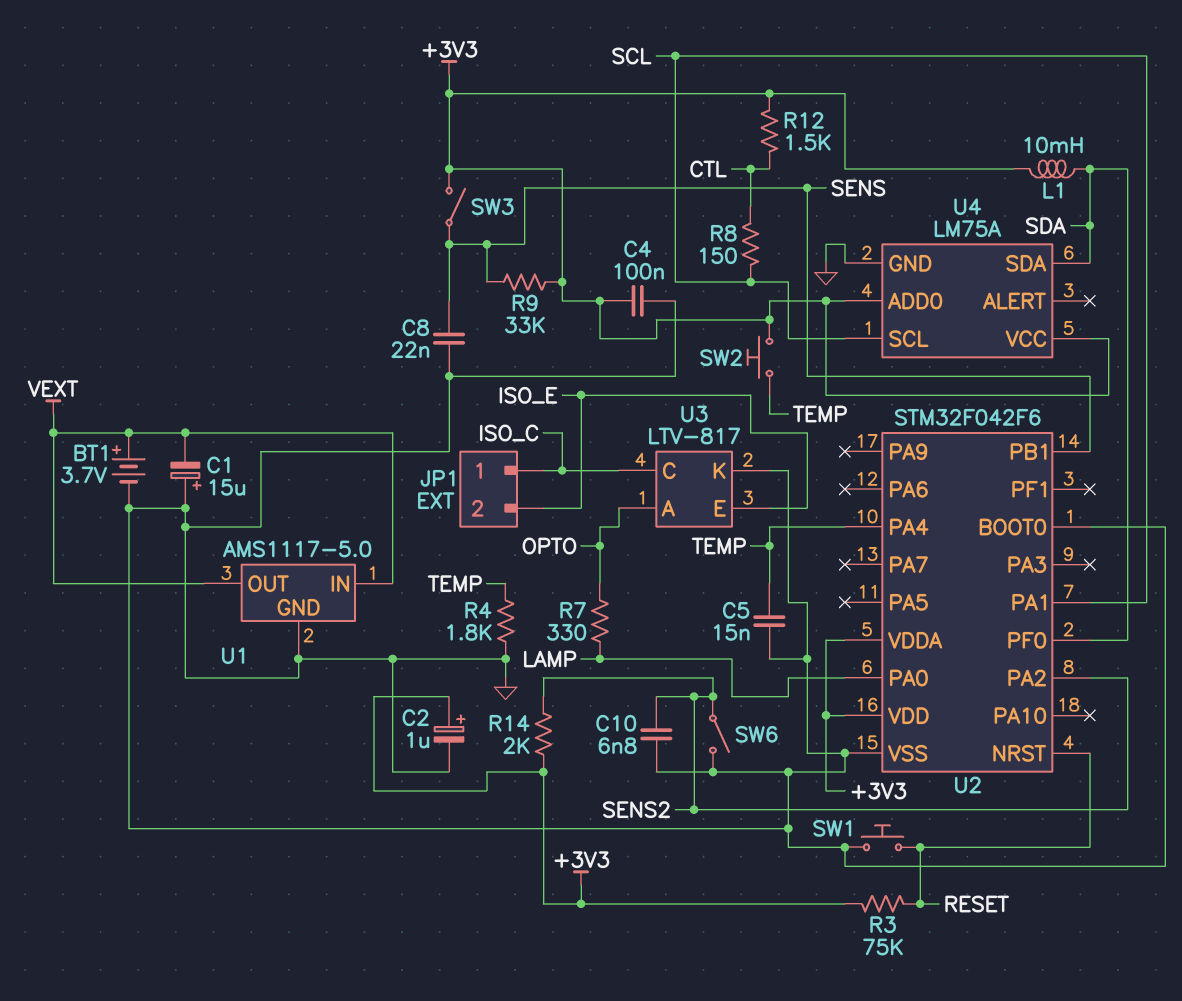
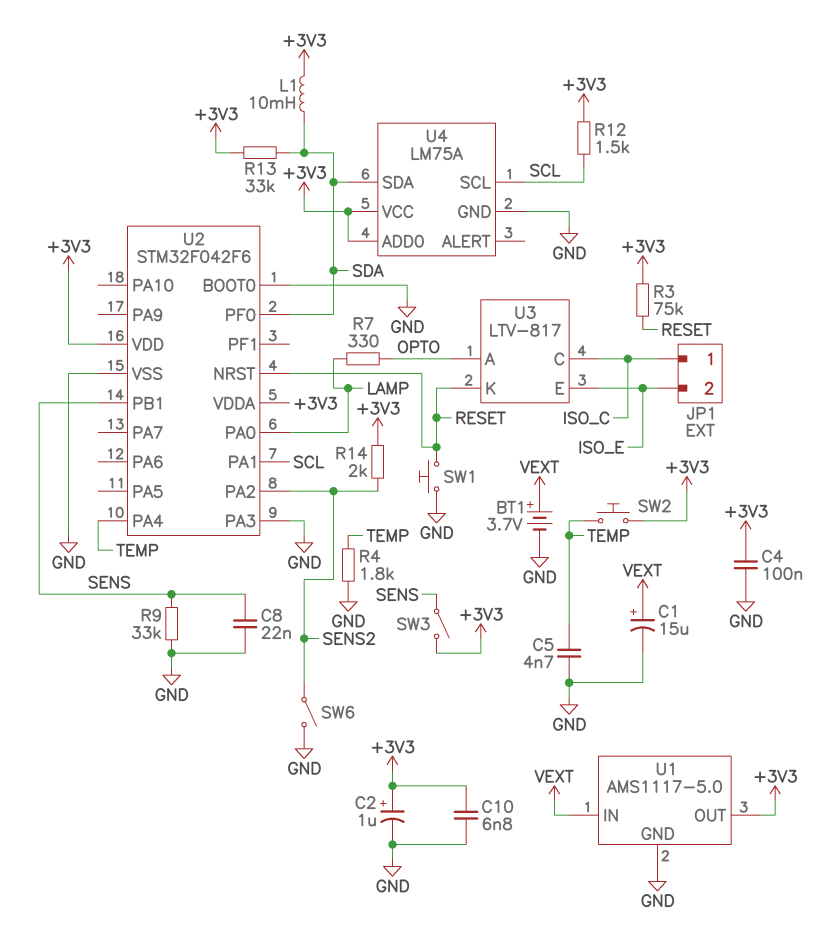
C1: 15uF (plus GND, minus VEXT) -> 15uF (plus VEXT, minus GND)
C5: 15nF (GND, TEMP) -> 4.7nF (GND, TEMP)
C10: 6.8nF (GND, SENS2) -> 6.8nF (+3V3, GND)
R8: 150 (CTL, SCL) -> none
R9: 33k (+3V3, SENS) -> 33k (GND, SENS)
R12: 1.5k (+3V3, CTL) -> 1.5k (+3V3, SCL)
R13: none -> 33k (+3V3, SDA)
U1 pin OUT: VEXT -> +3V3
U2 pin PA3: none -> GND
U3 pin K: GND -> RESET

